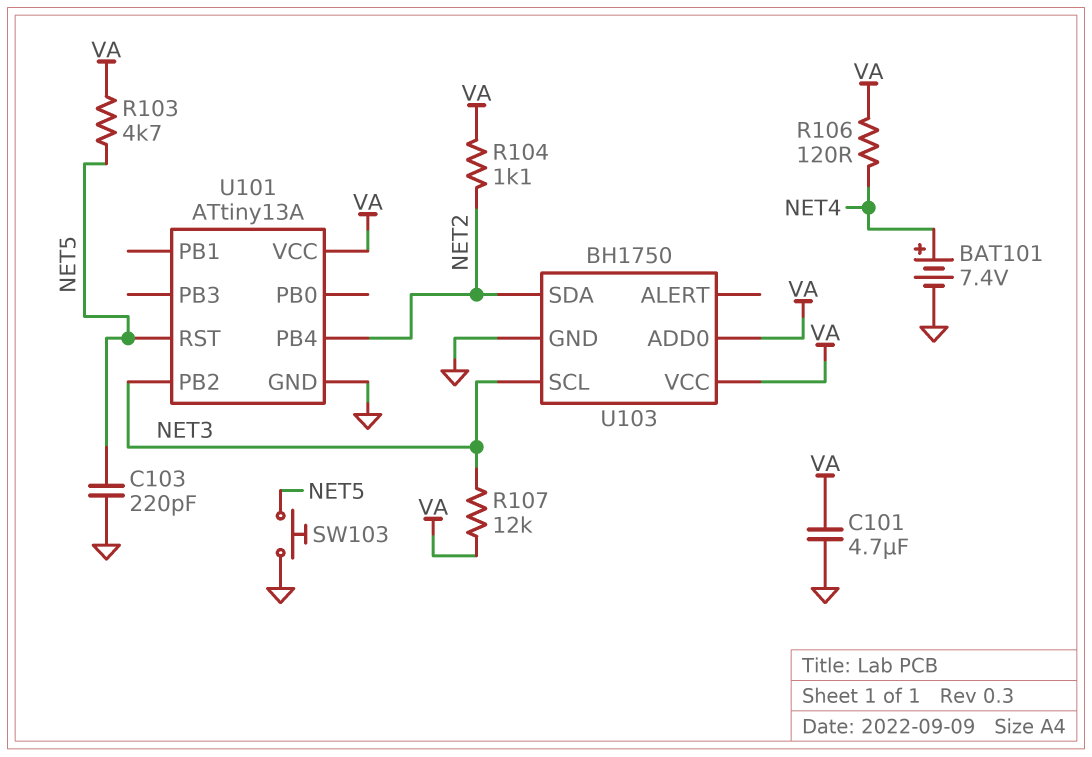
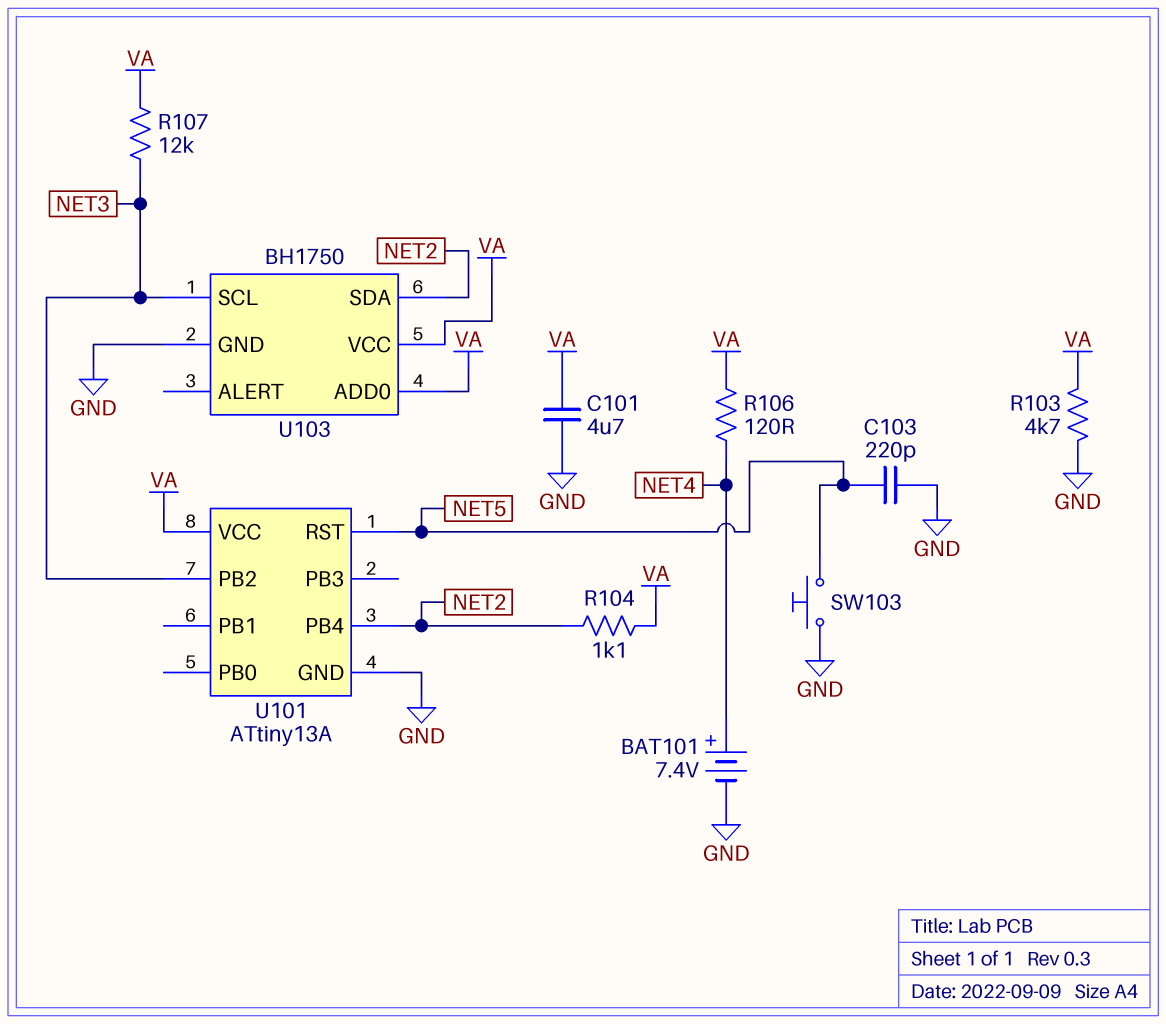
R103: 4.7k (NET5, VA) -> 4.7k (GND, VA)

